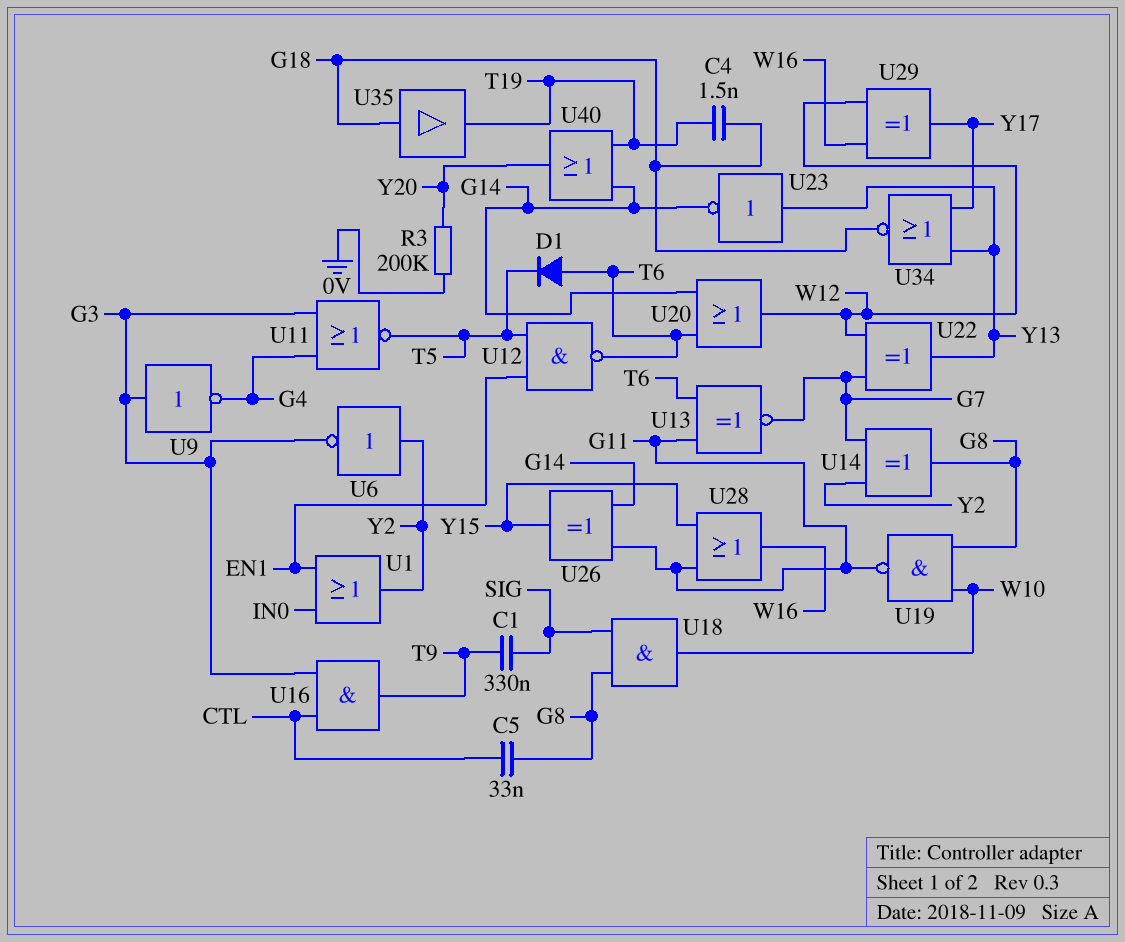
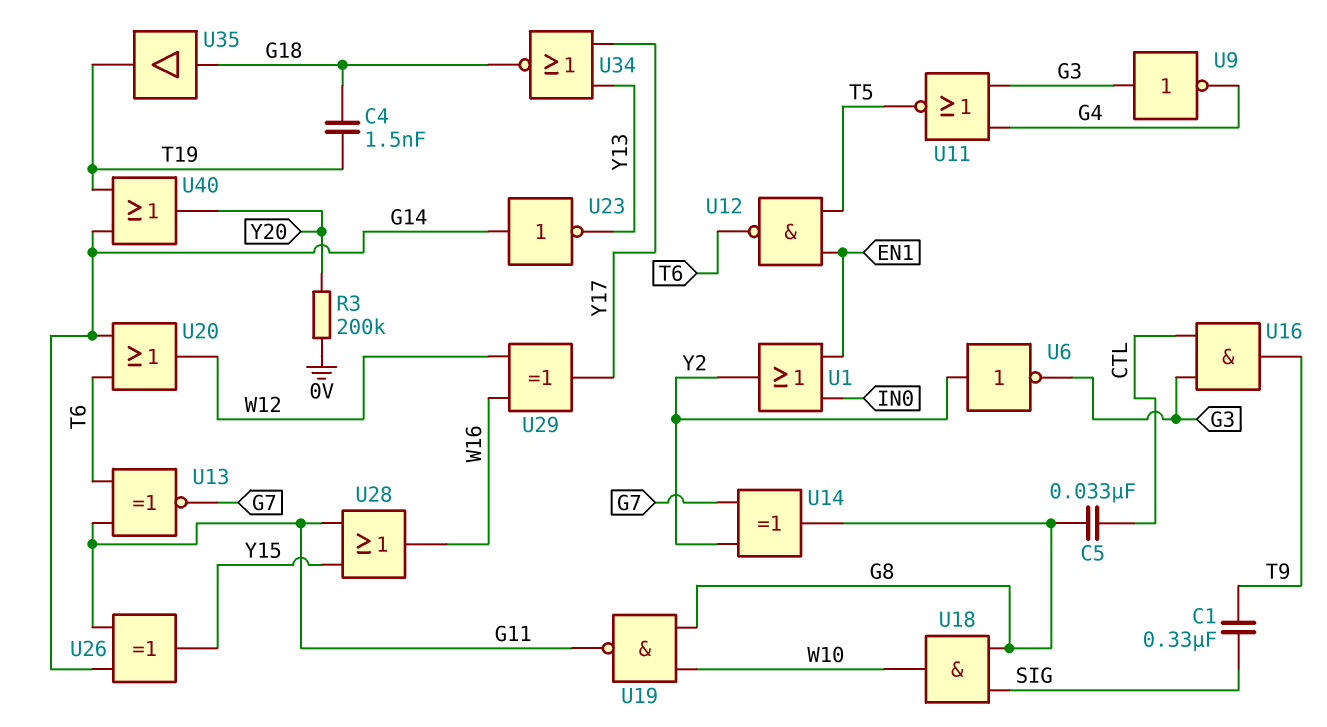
D1: diode (A T6, K T5) -> none
U22: XOR (in G7, in W12, out Y13) -> none
U23: NOT (in Y13, out G14) -> NOT (in G14, out Y13)

